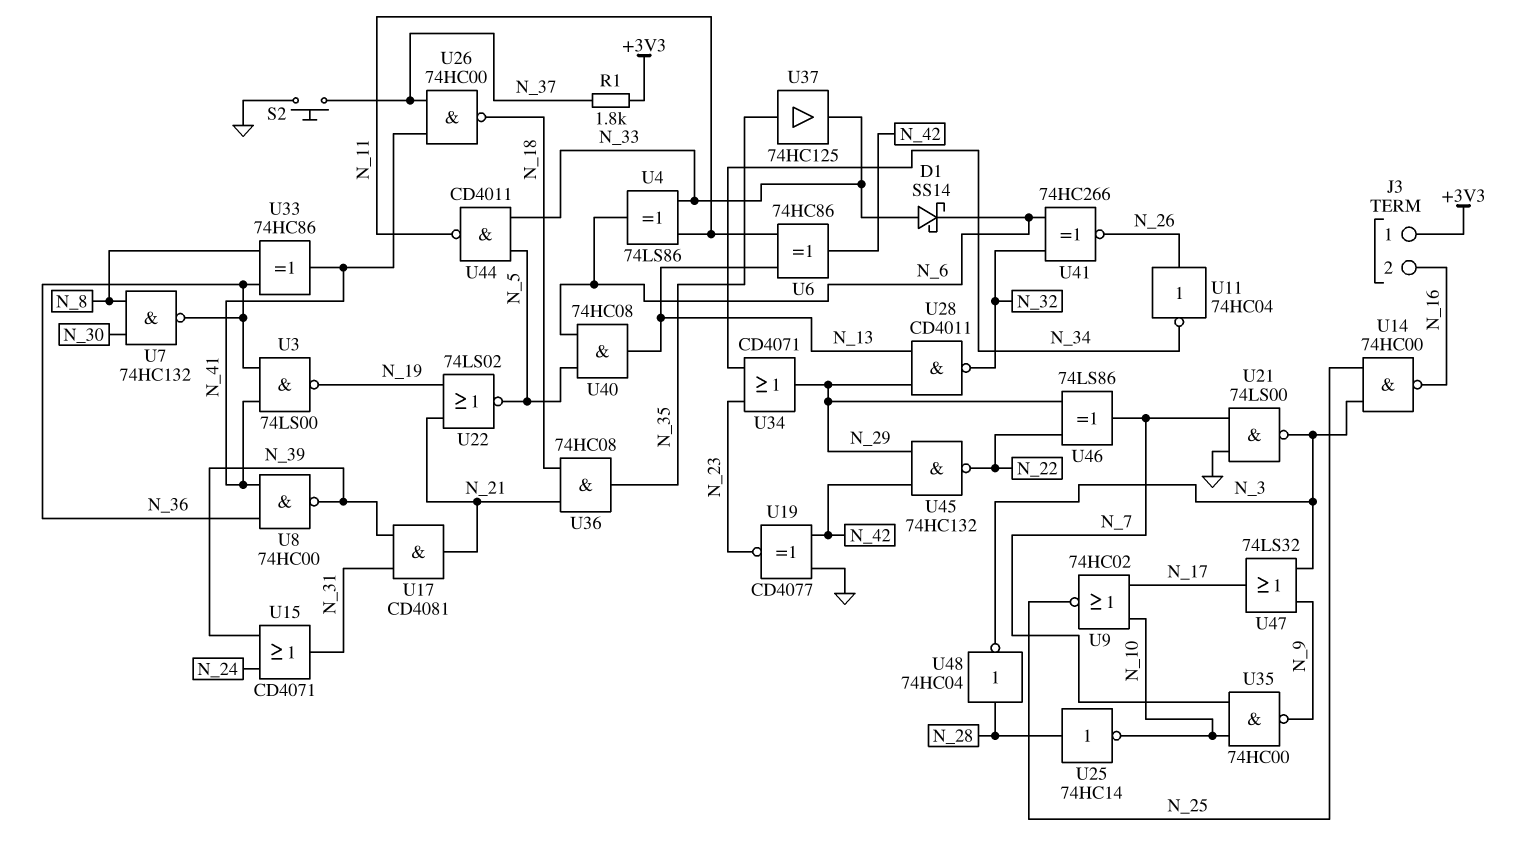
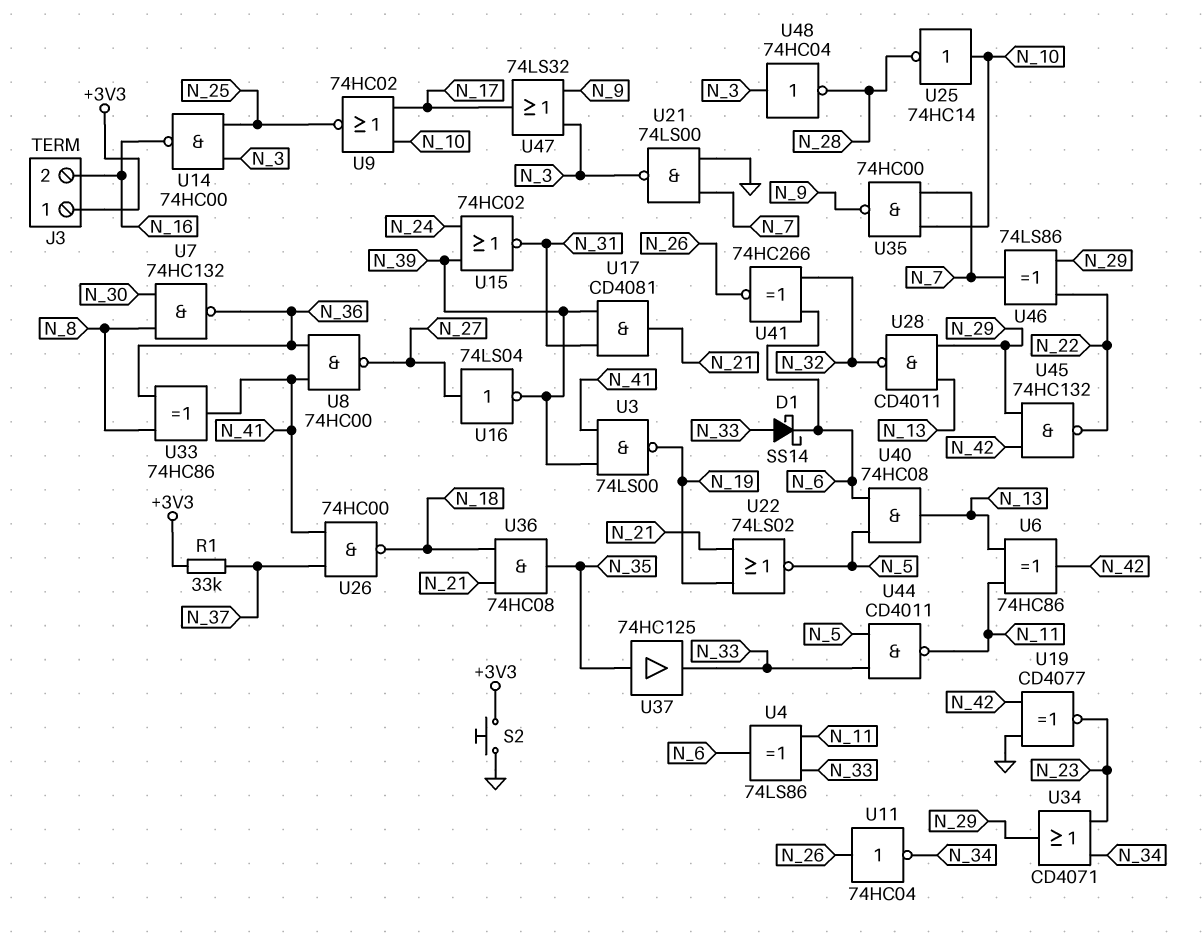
R1: 1.8k (+3V3, N_37) -> 33k (+3V3, N_37)
S2: button (GND, N_37) -> button (+3V3, GND)
U3: NAND 74LS00 (in N_36, in N_41, out N_19) -> NAND 74LS00 (in N_39, in N_41, out N_19)
U8: NAND 74HC00 (in N_36, in N_41, out N_39) -> NAND 74HC00 (in N_36, in N_41, out N_27)
U15: OR CD4071 (in N_24, in N_39, out N_31) -> NOR 74HC02 (in N_24, in N_39, out N_31)
U16: none -> NOT 74LS04 (in N_27, out N_39)
U25: NOT 74HC14 (in N_28, out N_10) -> NOT 74HC14 (in N_10, out N_28)
U48: NOT 74HC04 (in N_28, out N_3) -> NOT 74HC04 (in N_3, out N_28)

